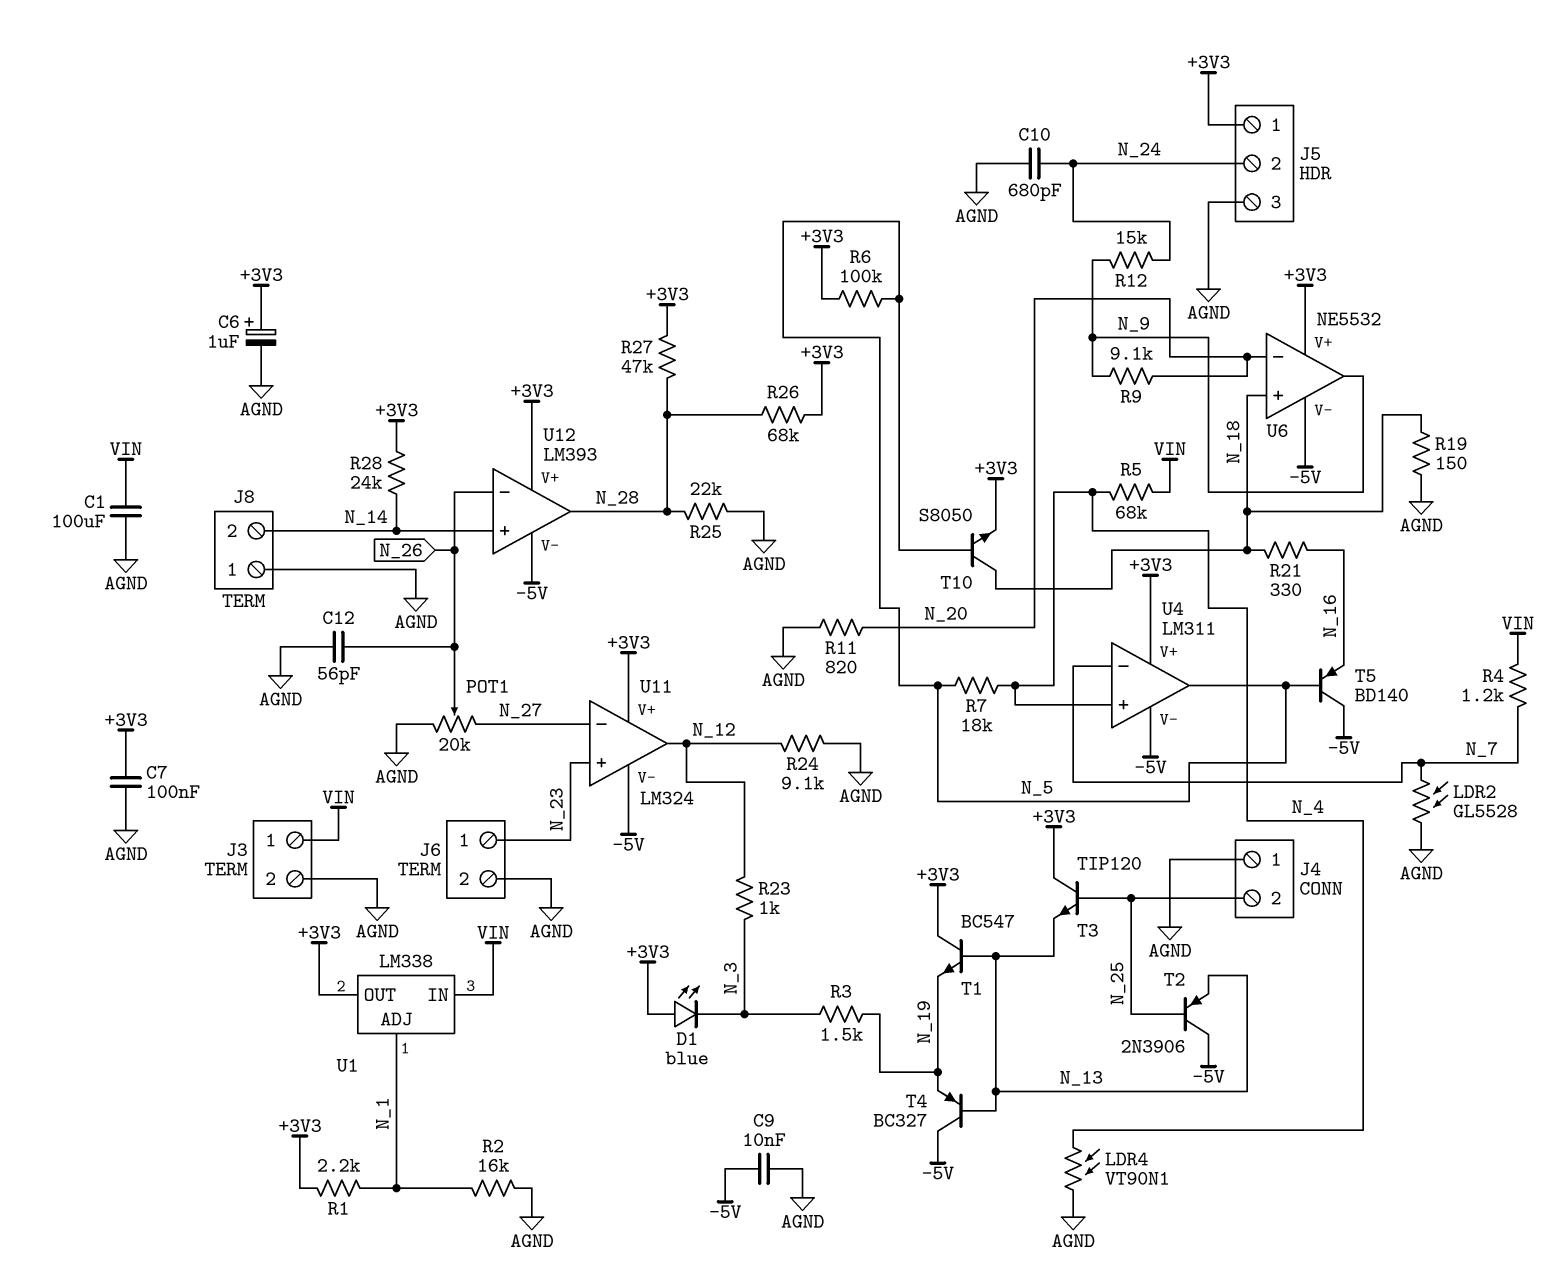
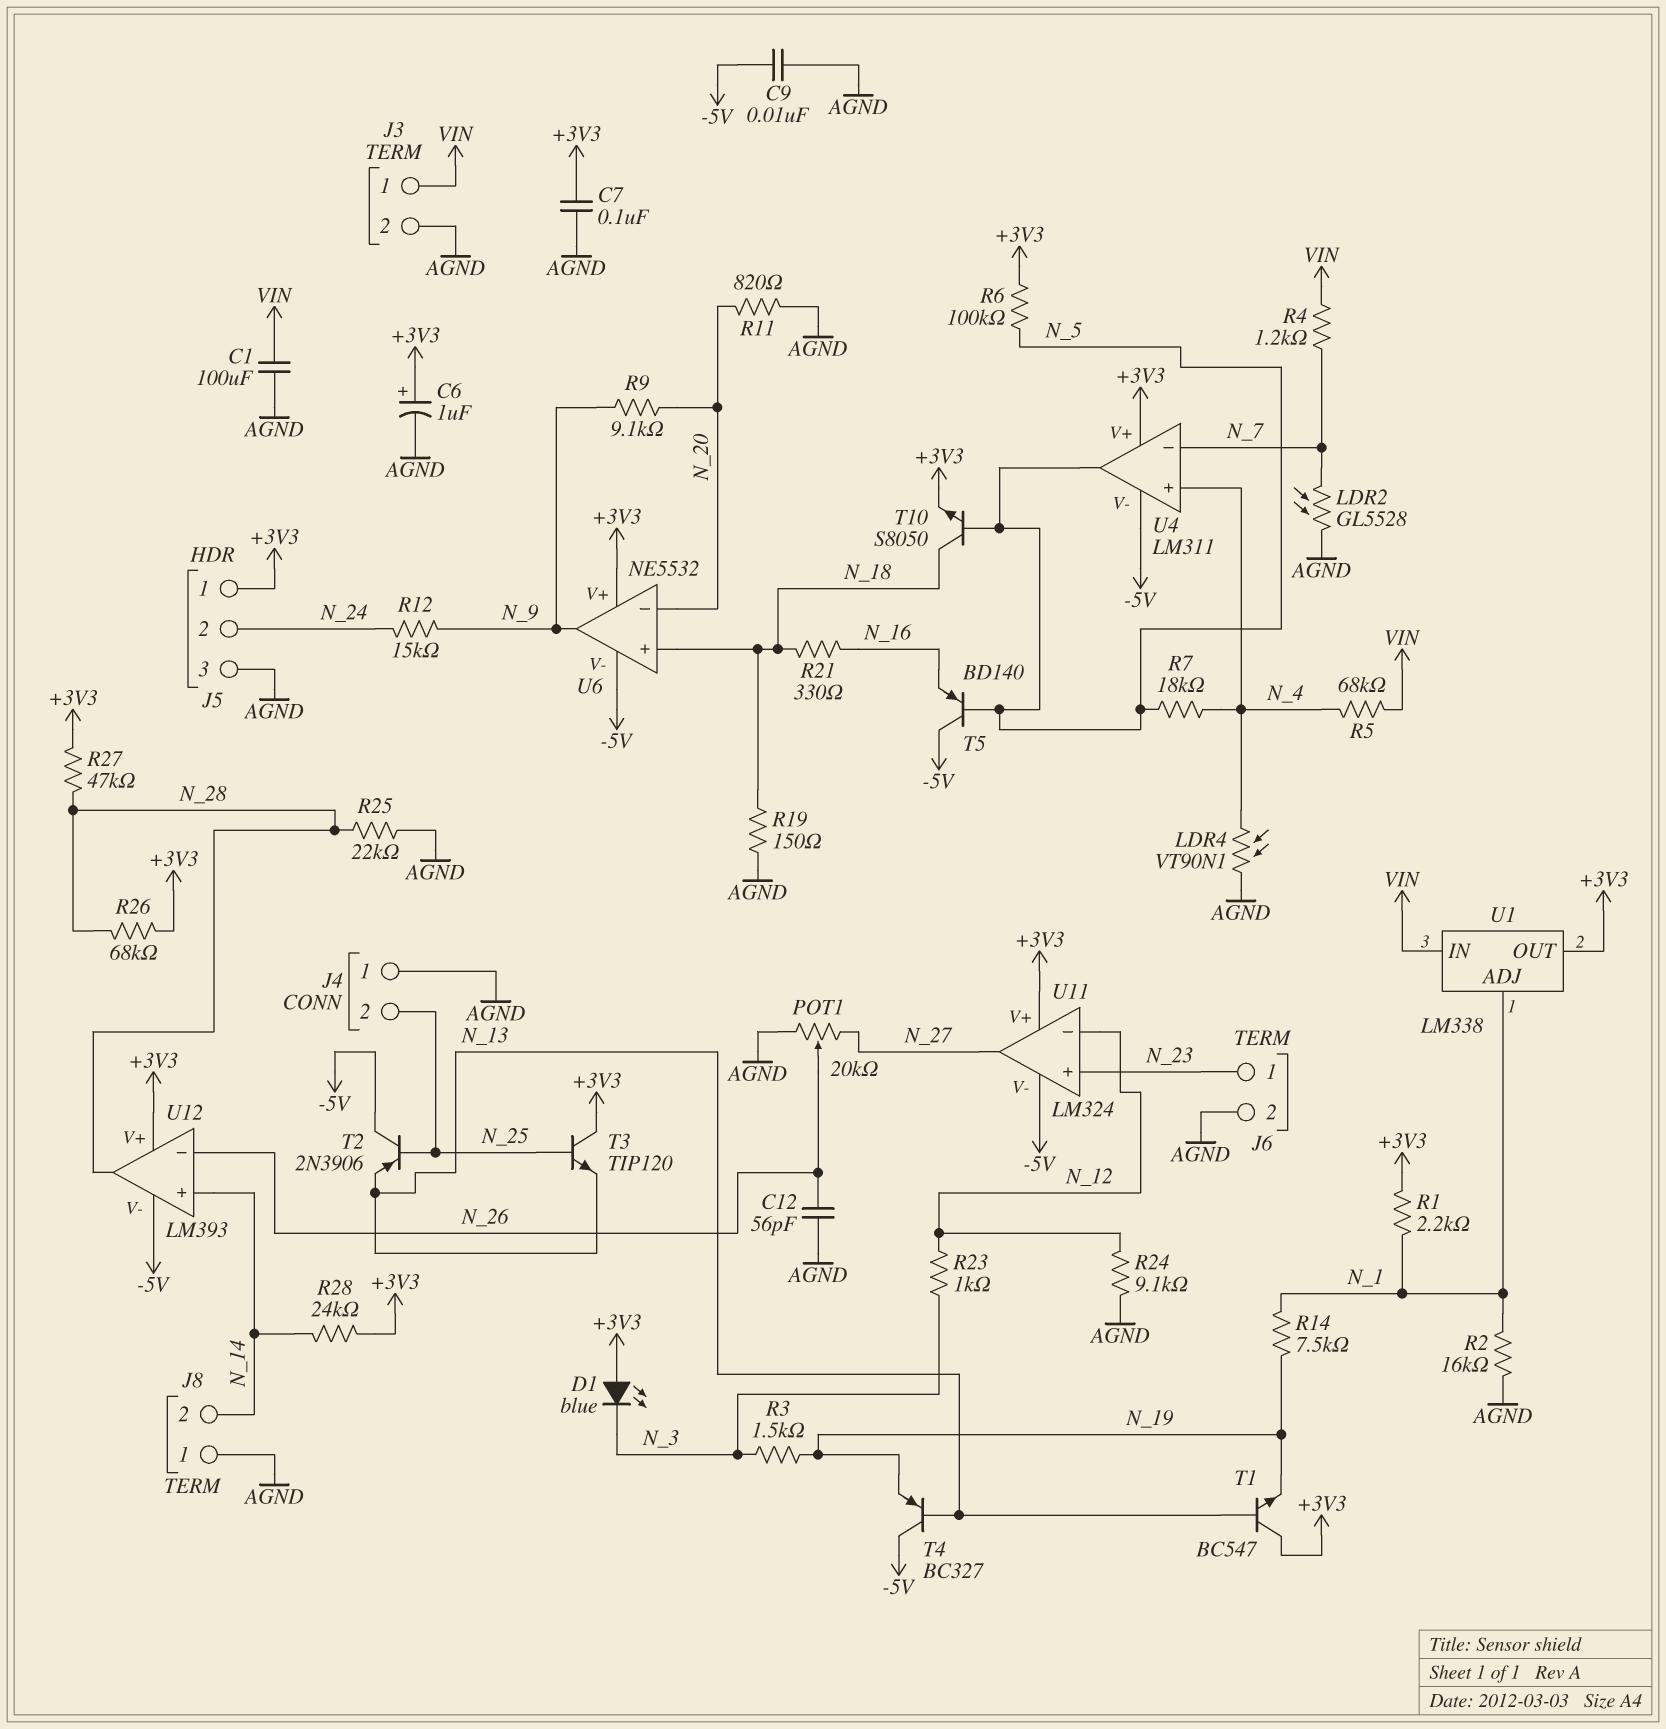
C10: 680pF (AGND, N_24) -> none
R14: none -> 7.5k (N_1, N_19)
U11 pin in-: N_27 -> N_12
U11 pin out: N_12 -> N_27

